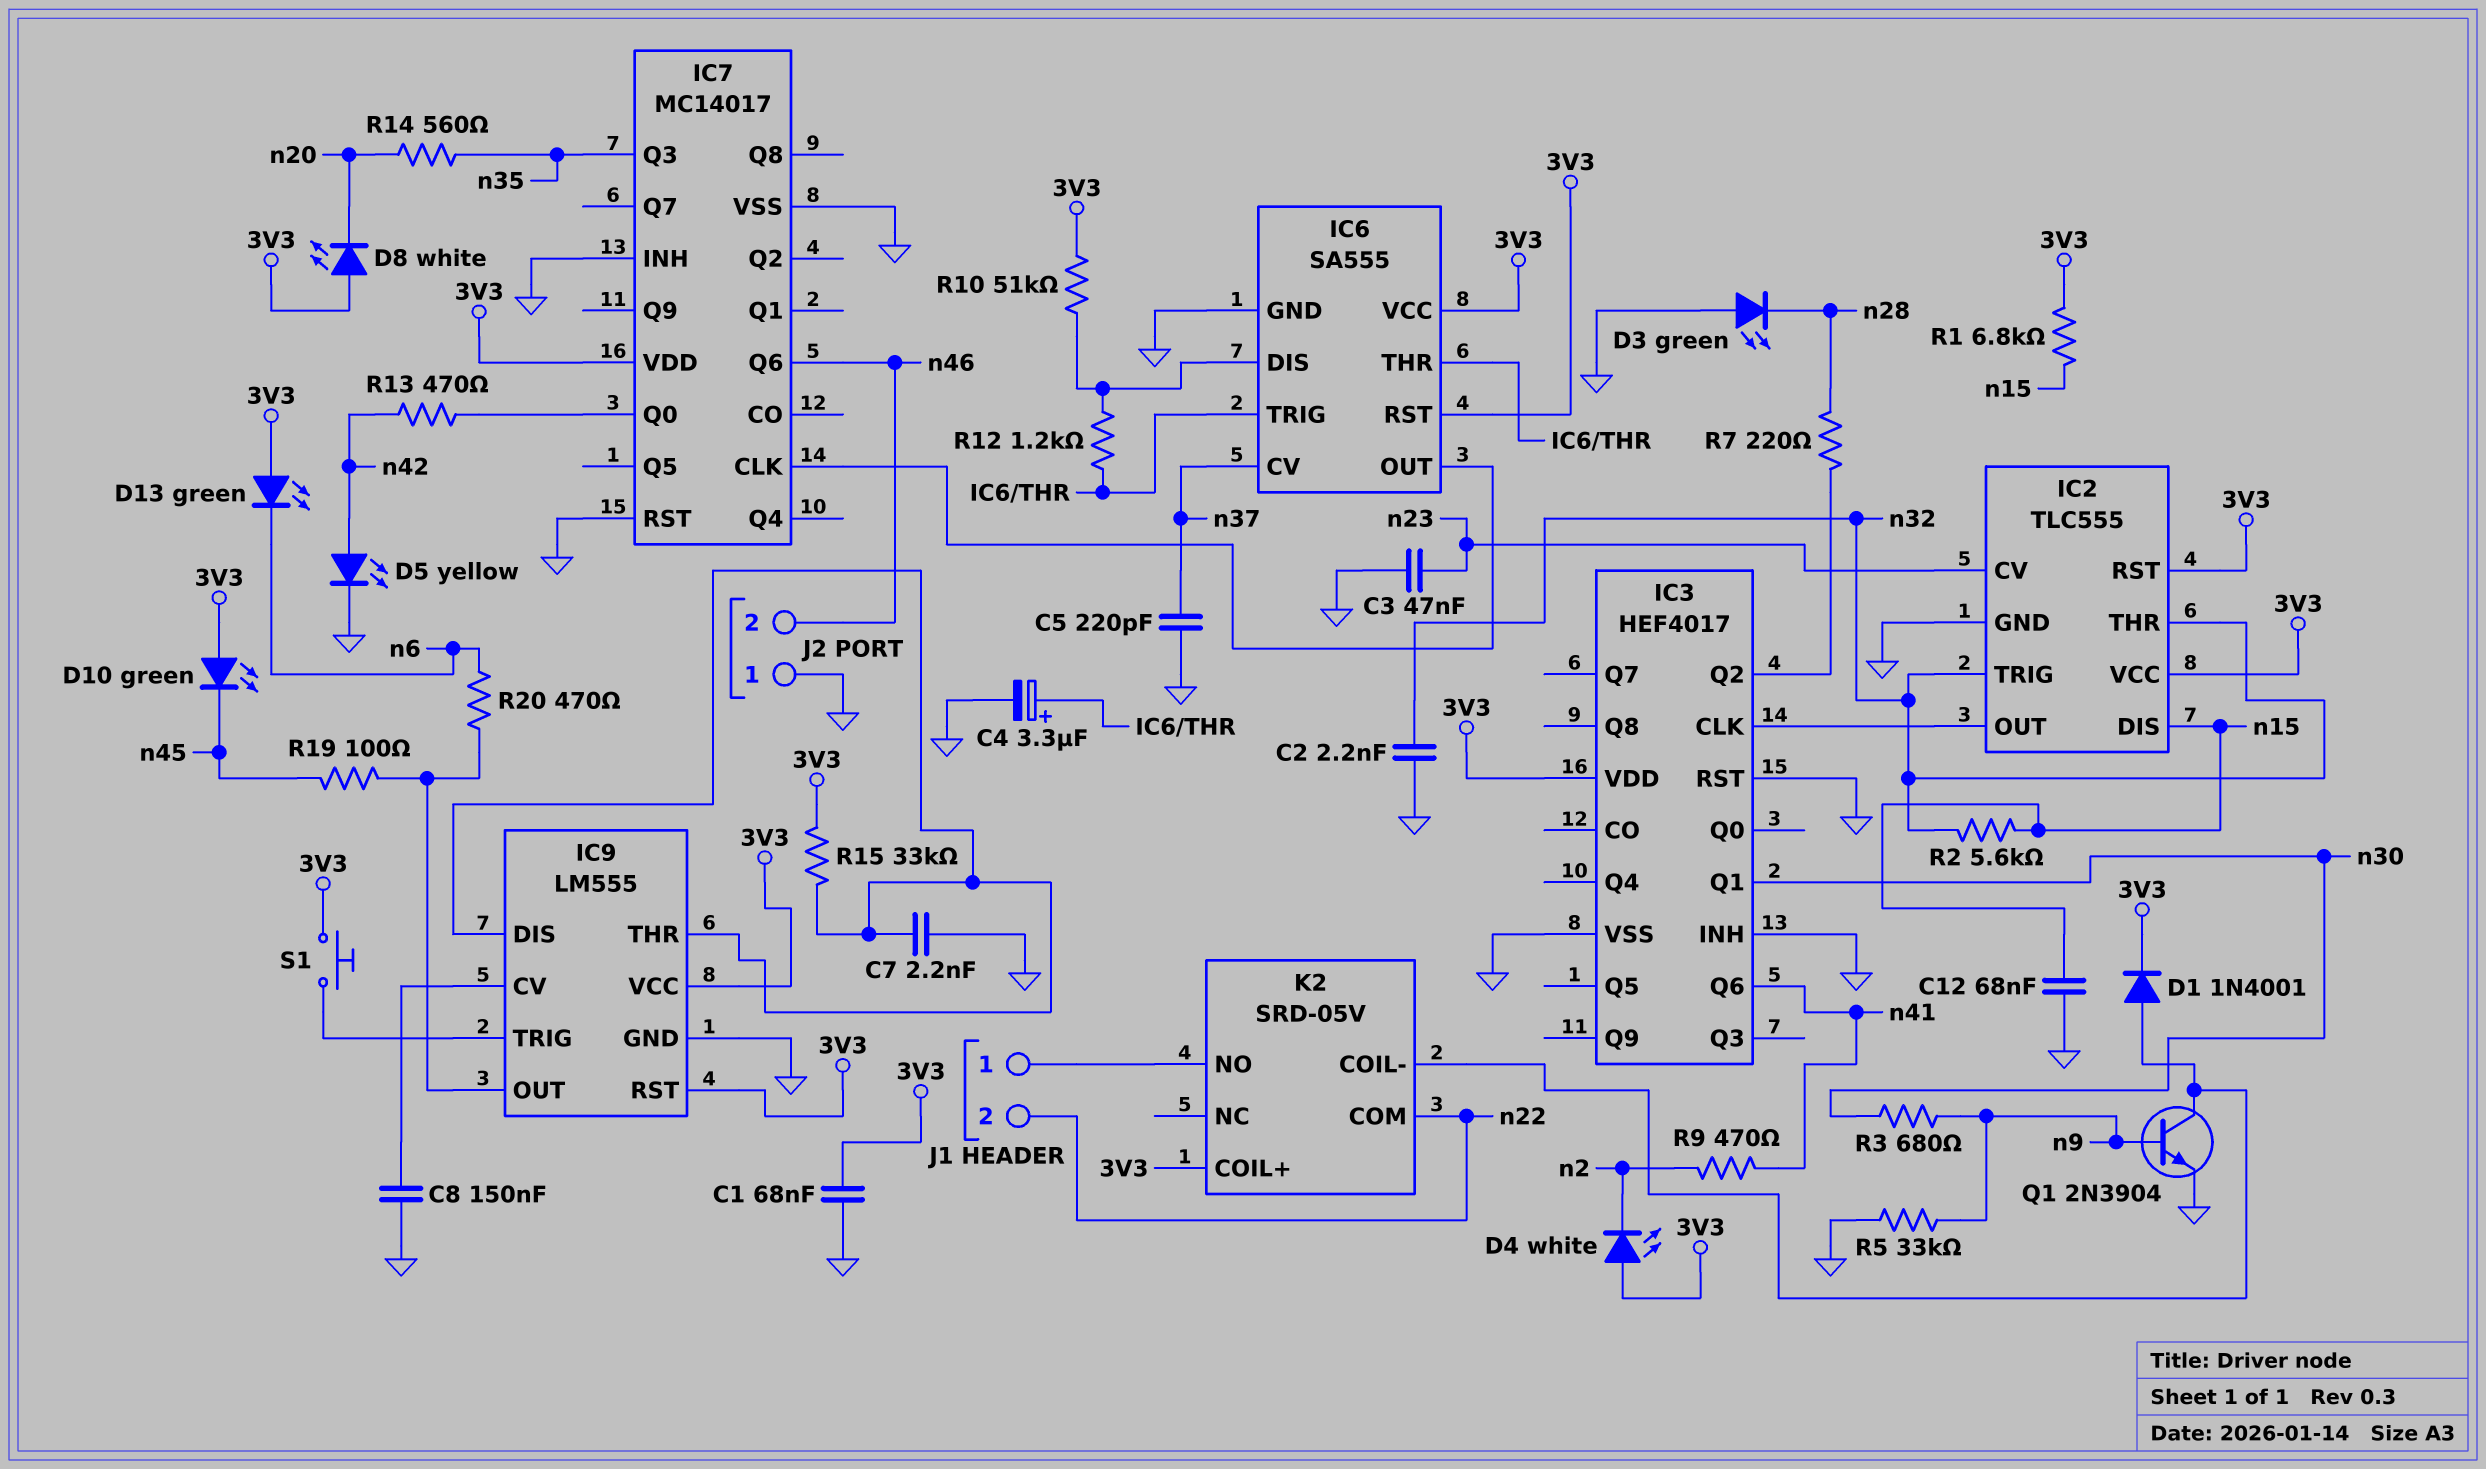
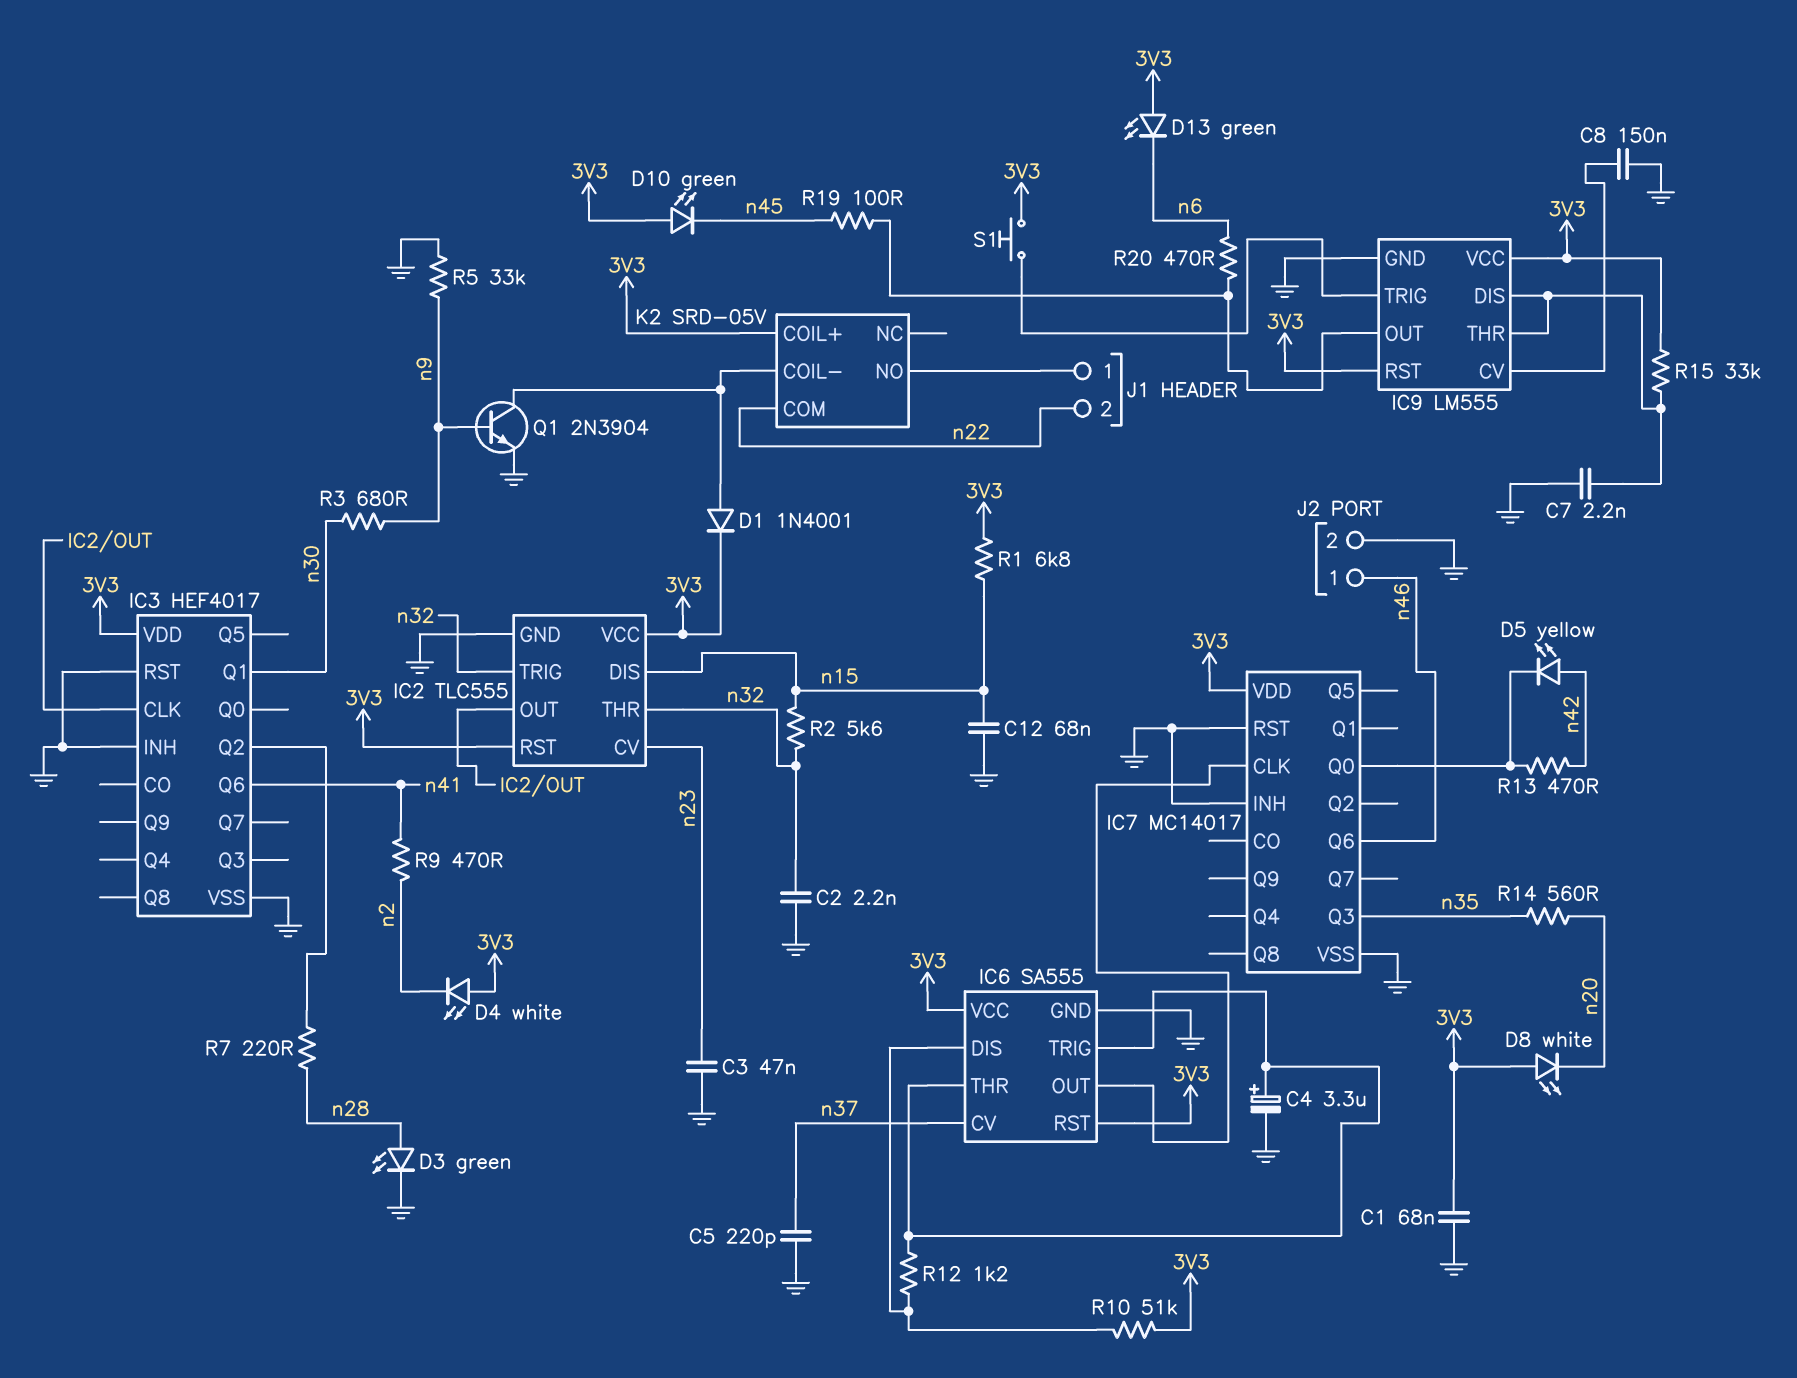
D3: LED green (A GND, K n28) -> LED green (A n28, K GND)
D5: LED yellow (A n42, K GND) -> LED yellow (A n42, K IC7/Q0)
J2 pin 1: GND -> n46
J2 pin 2: n46 -> GND

